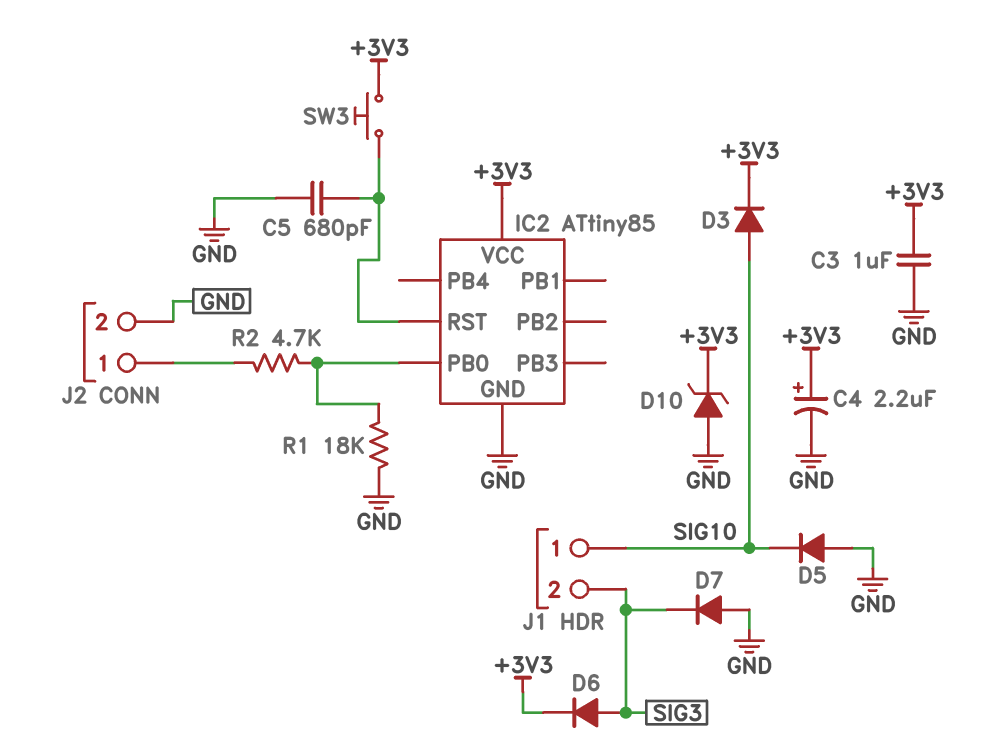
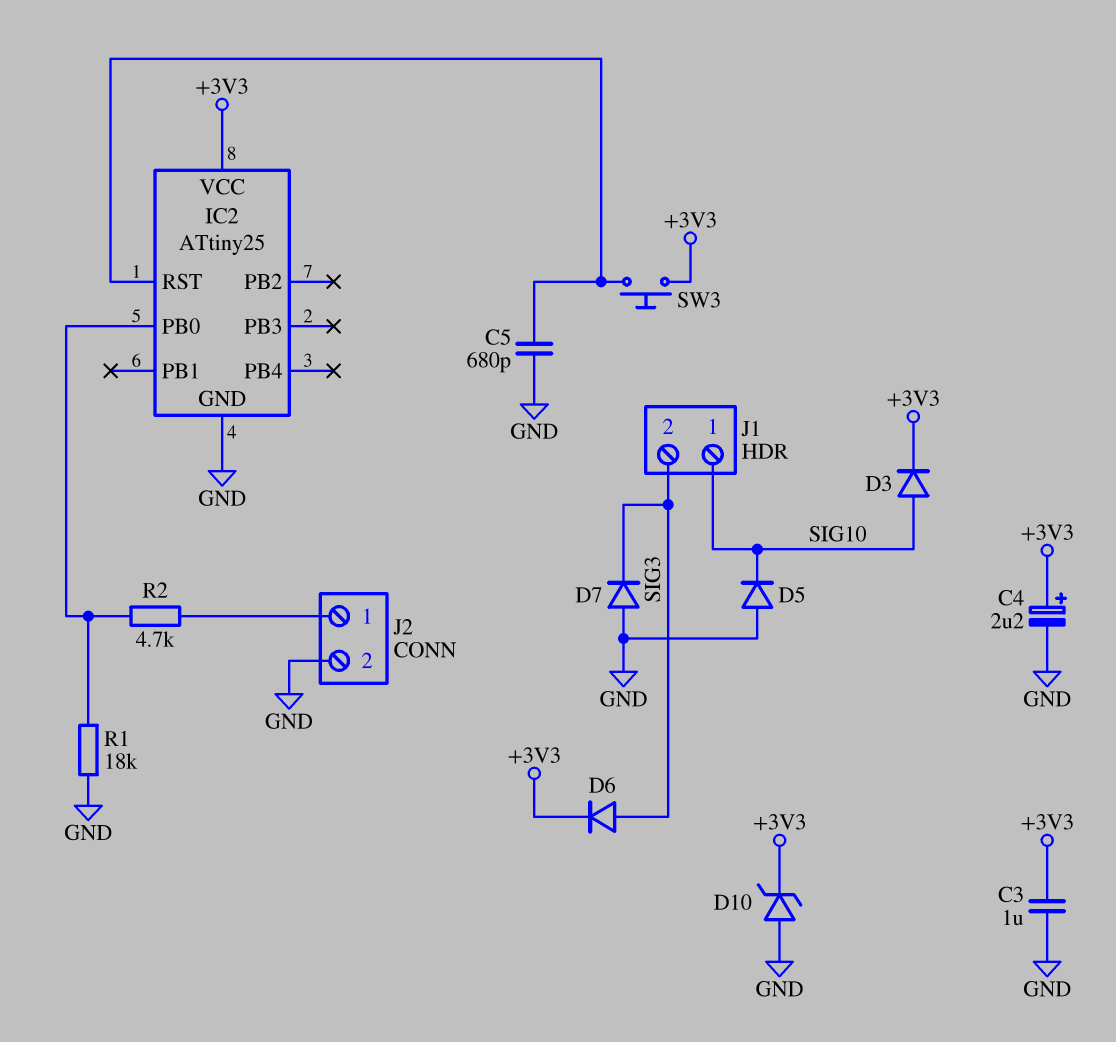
IC2: ATtiny85 -> ATtiny25

